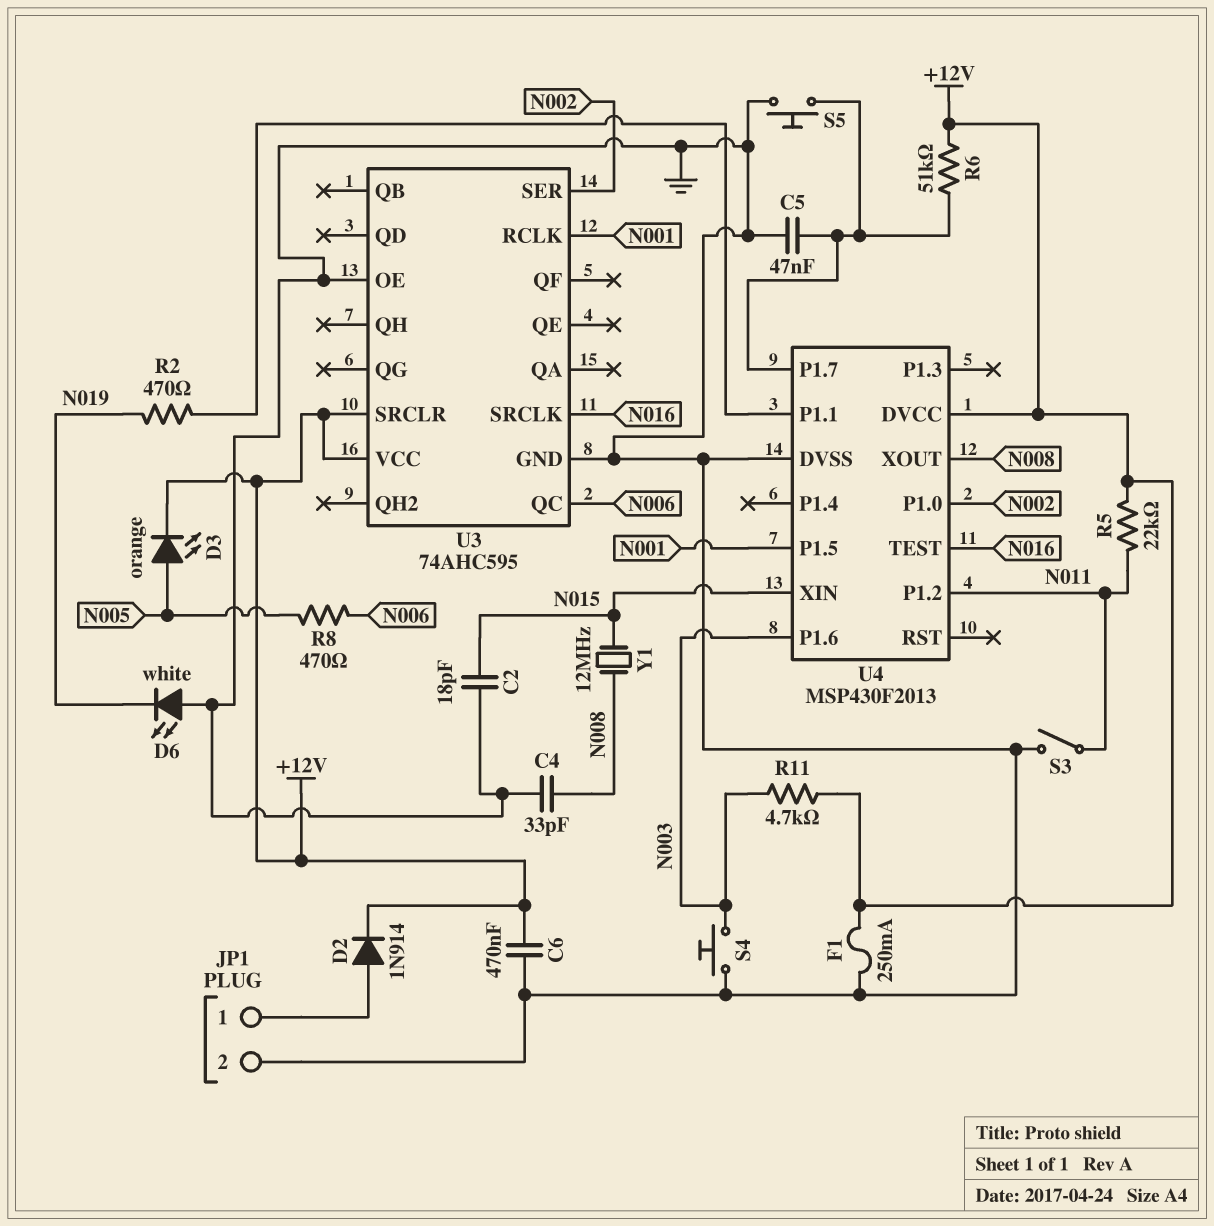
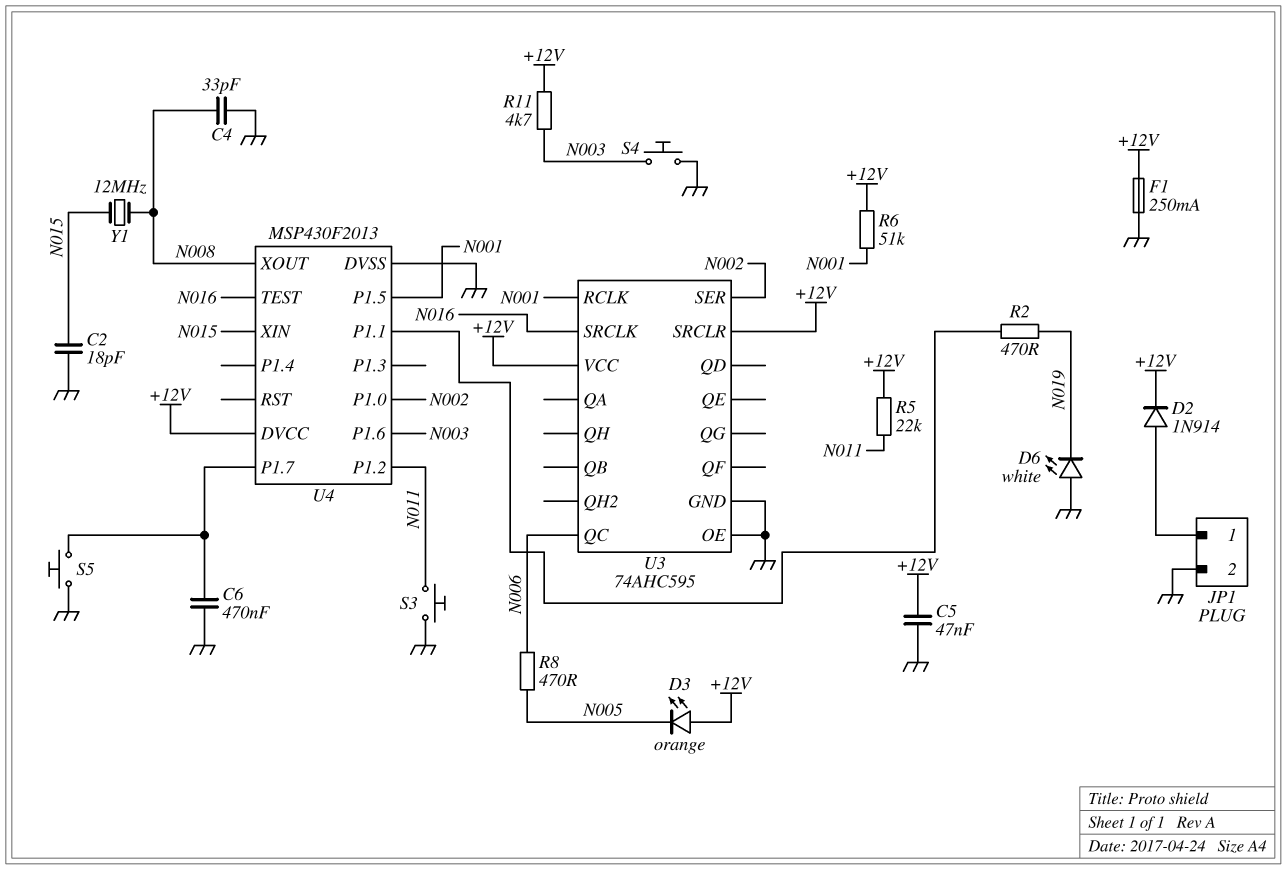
C5: 47nF (GND, U4/P1.7) -> 47nF (+12V, GND)
C6: 470nF (+12V, GND) -> 470nF (GND, U4/P1.7)
D3: LED orange (A N005, K +12V) -> LED orange (A +12V, K N005)
R6: 51k (+12V, U4/P1.7) -> 51k (+12V, N001)
S3: switch (GND, N011) -> button (GND, N011)

